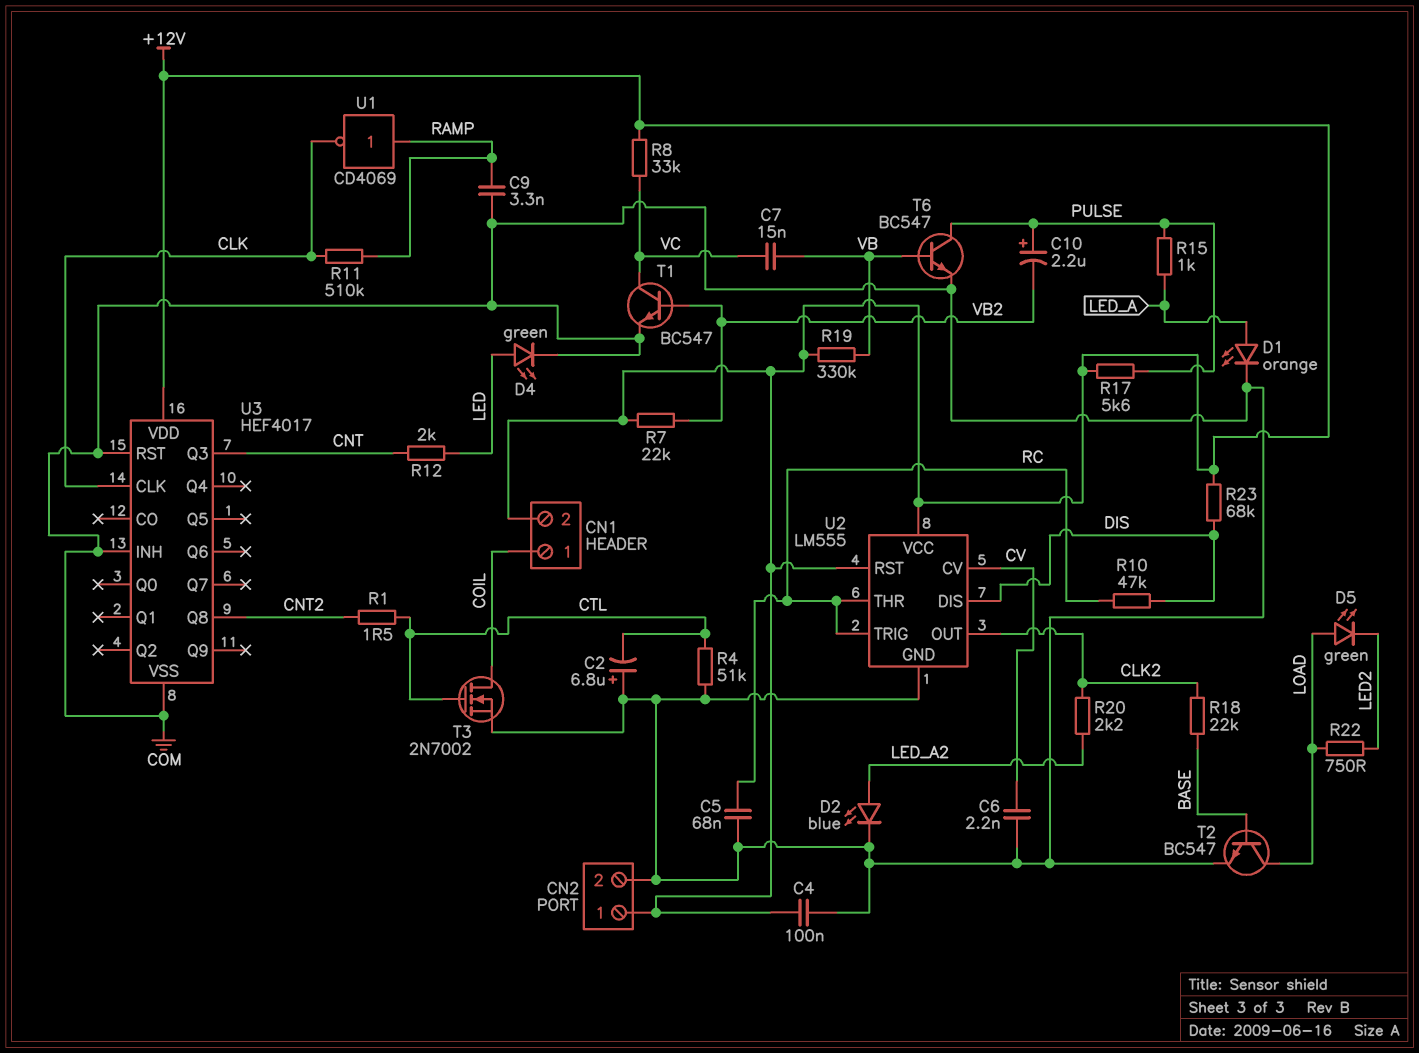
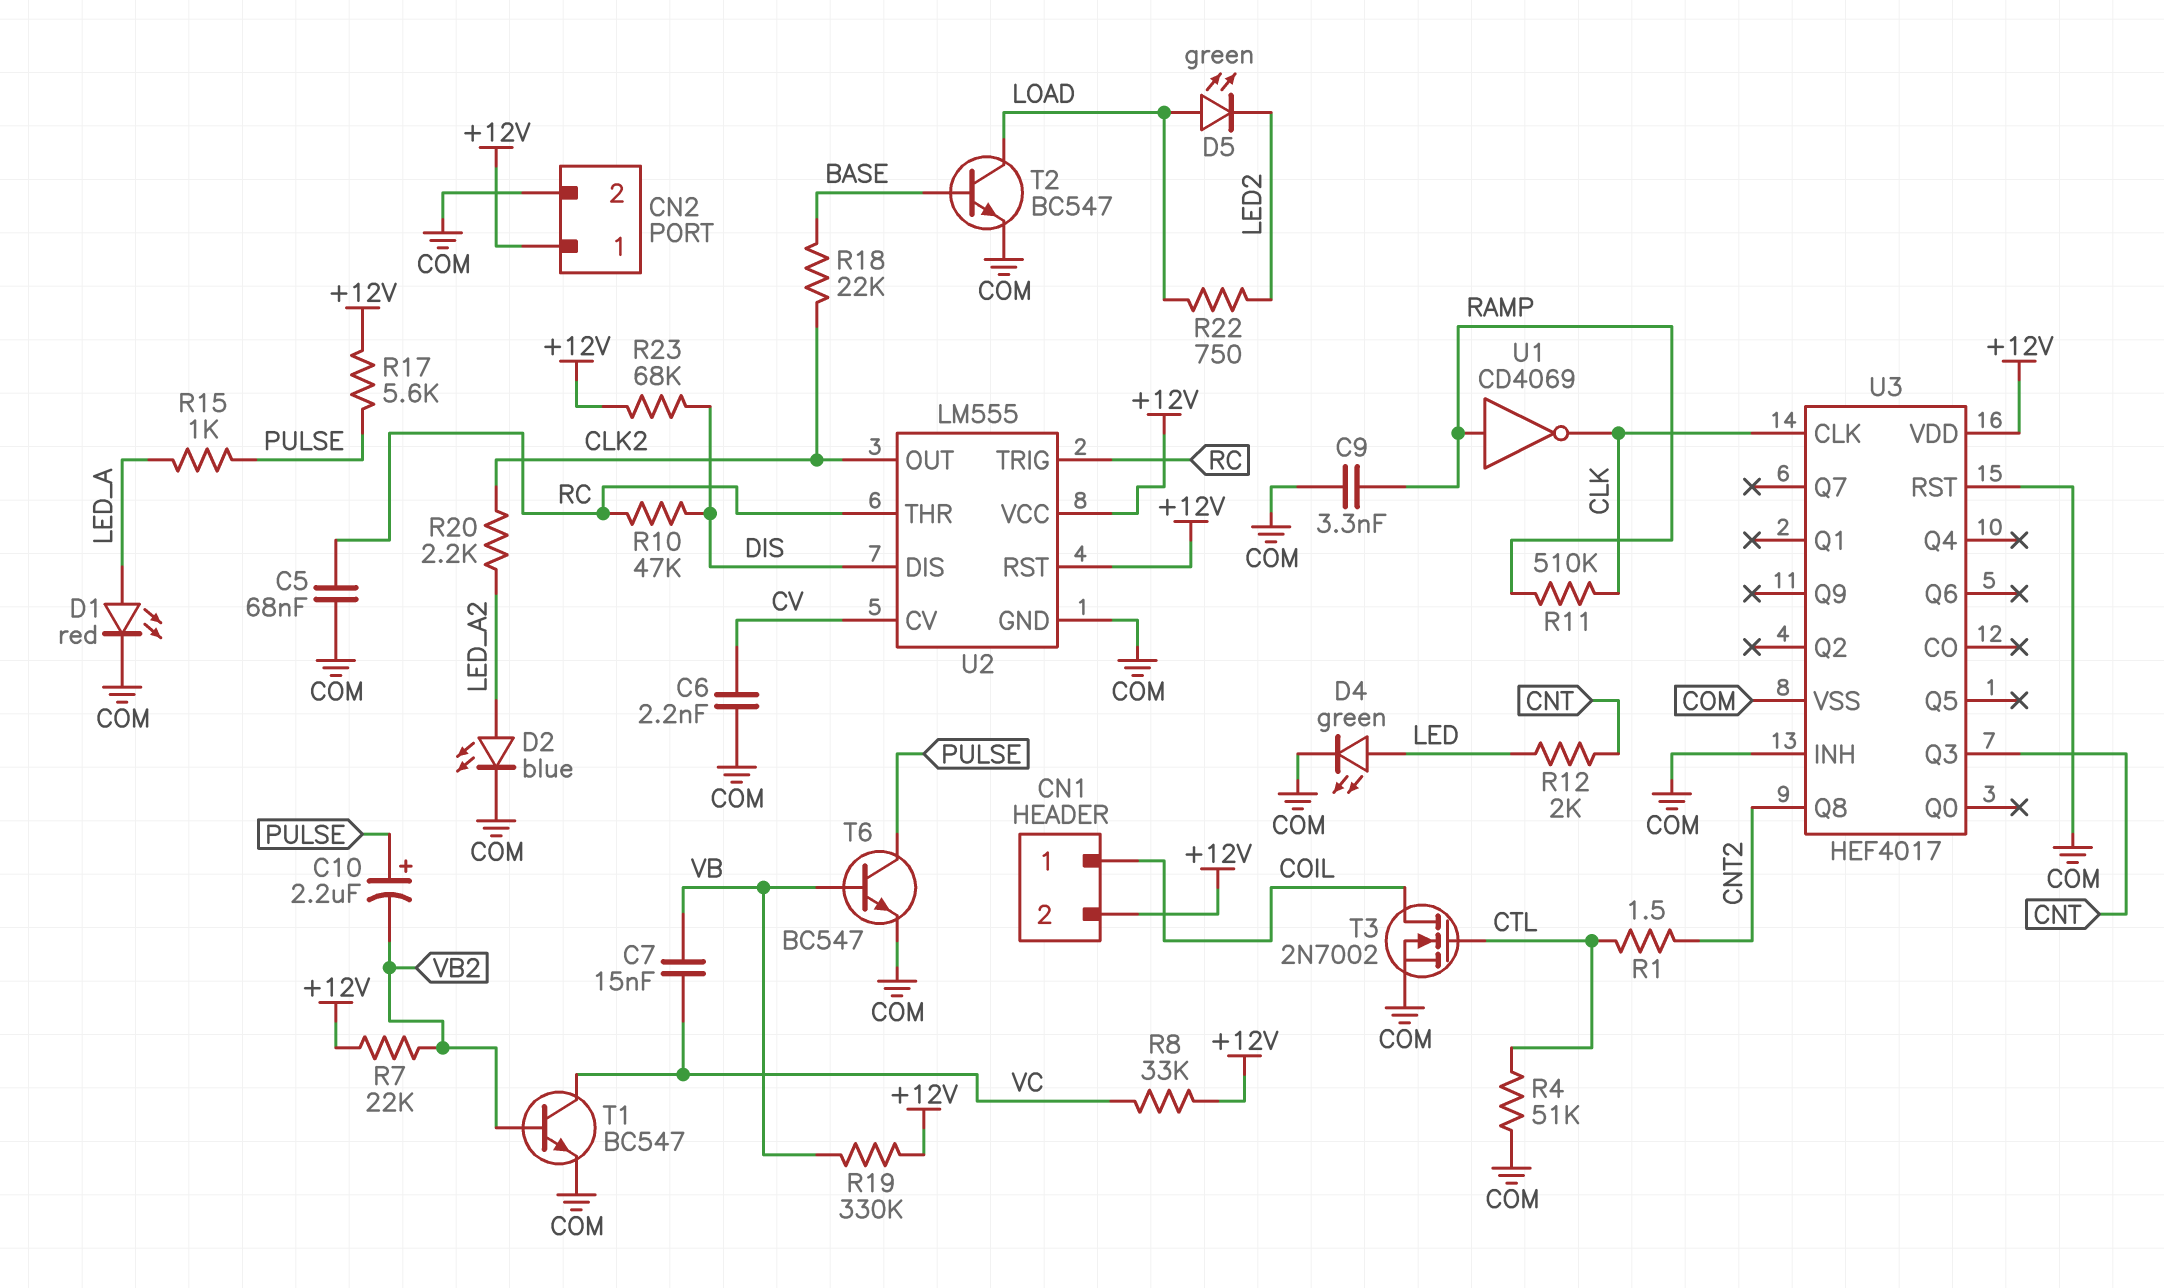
C2: 6.8uF (plus COM, minus CTL) -> none
C4: 100nF (+12V, COM) -> none
D1: LED orange (A LED_A, K COM) -> LED red (A LED_A, K COM)

